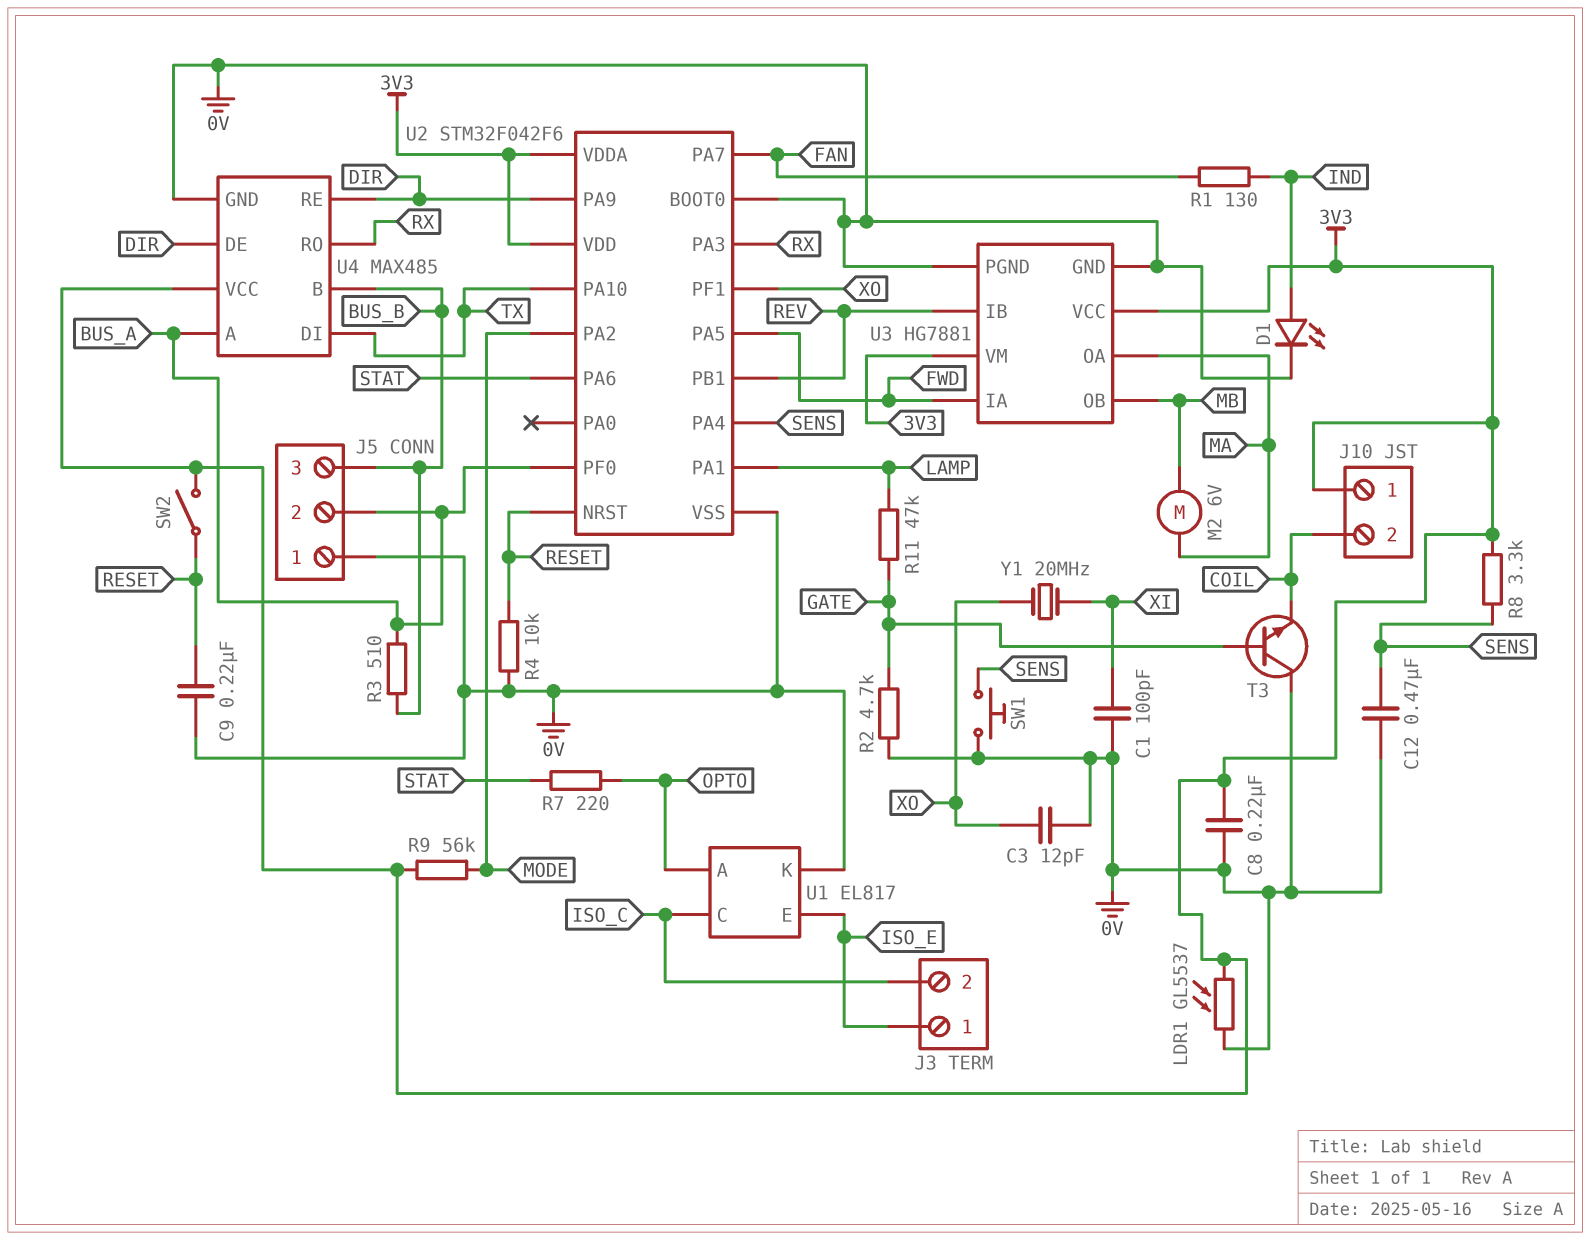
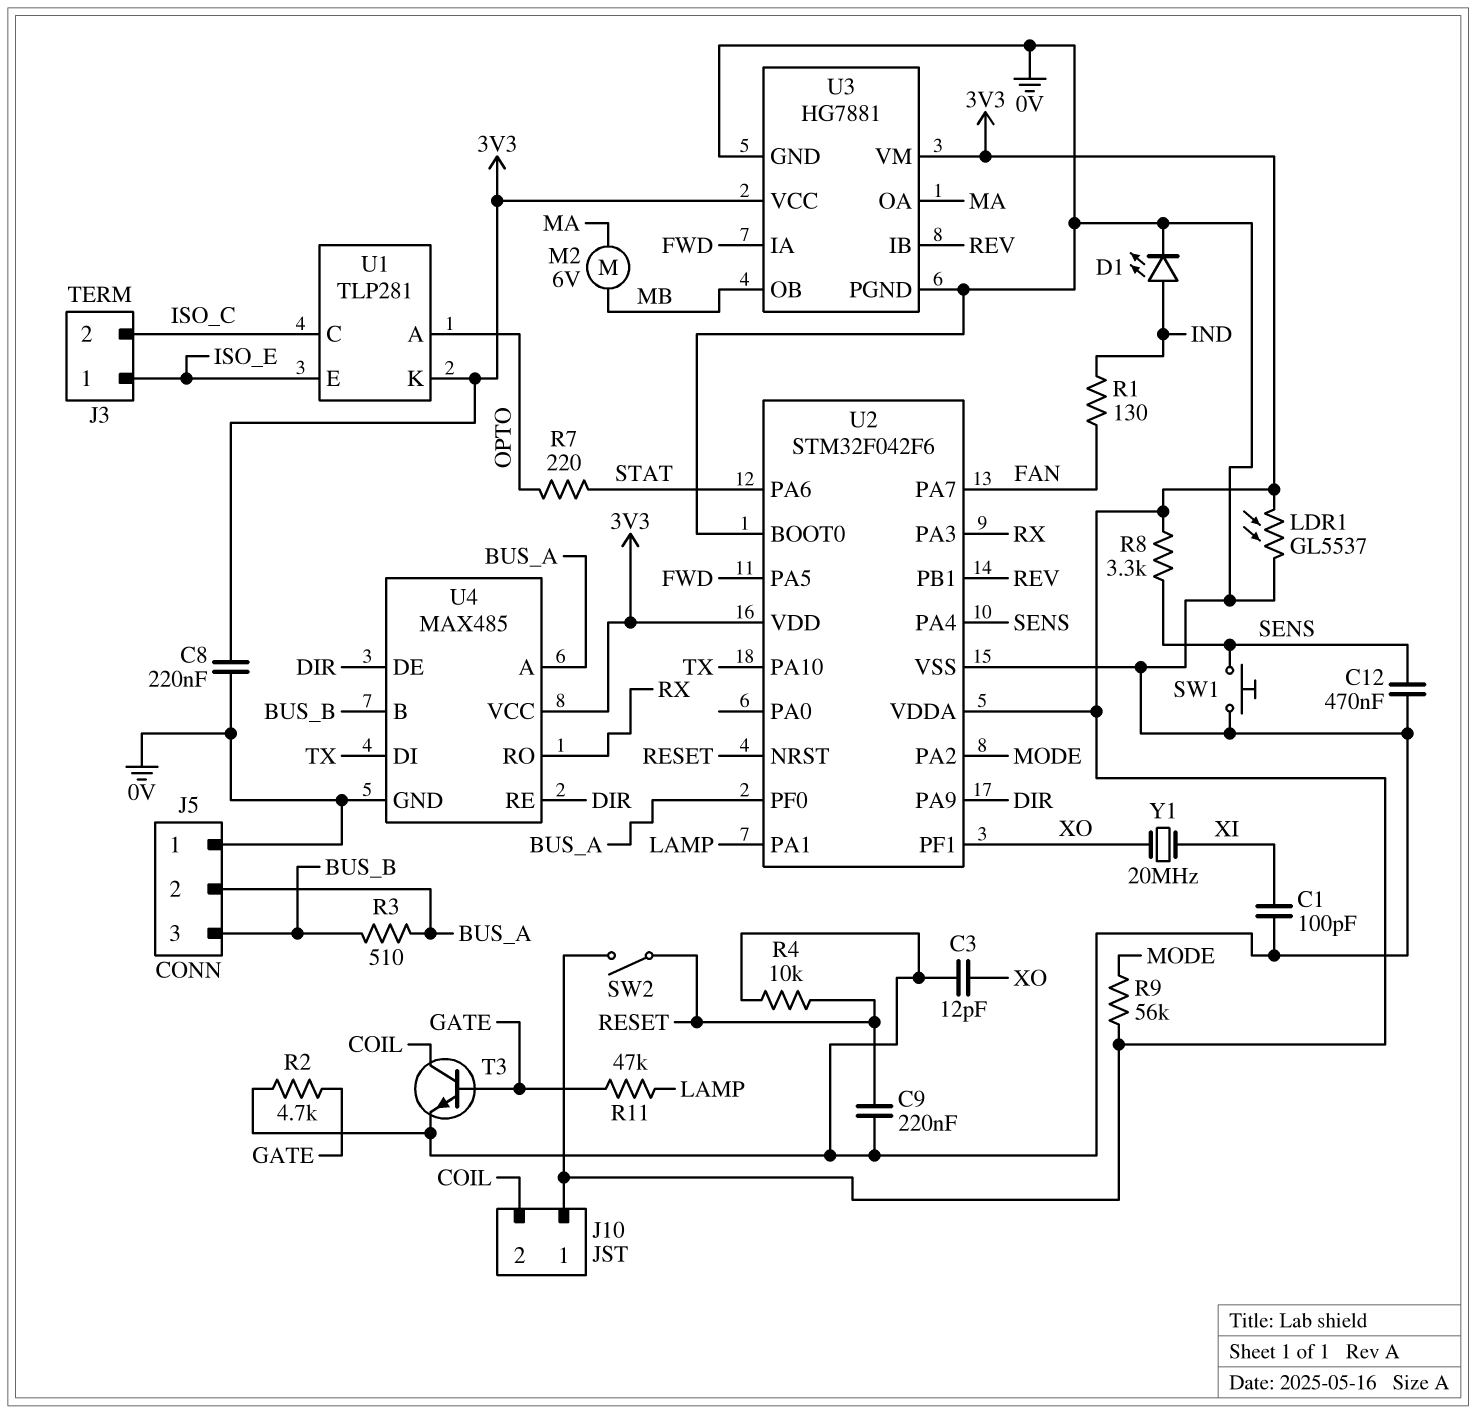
T3: NPN (B GATE, C 0V, E COIL) -> NPN (B GATE, C COIL, E 0V)
U1: EL817 -> TLP281
U1 pin K: 0V -> 3V3

